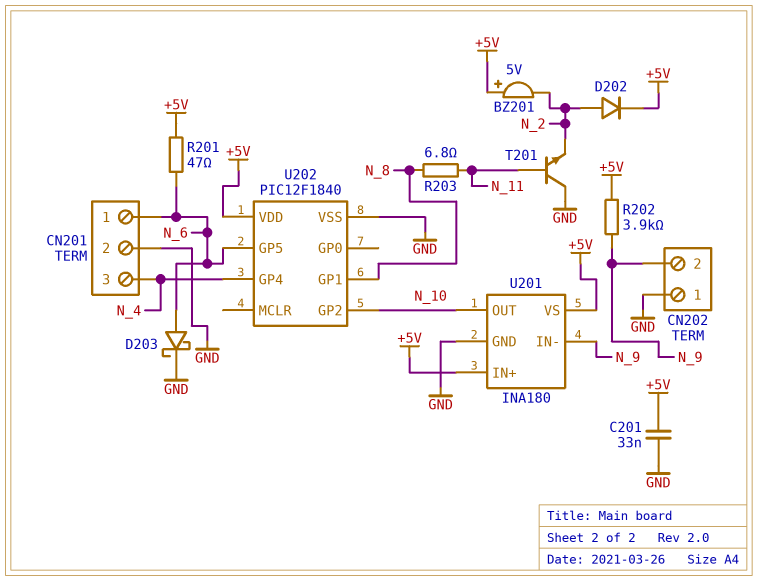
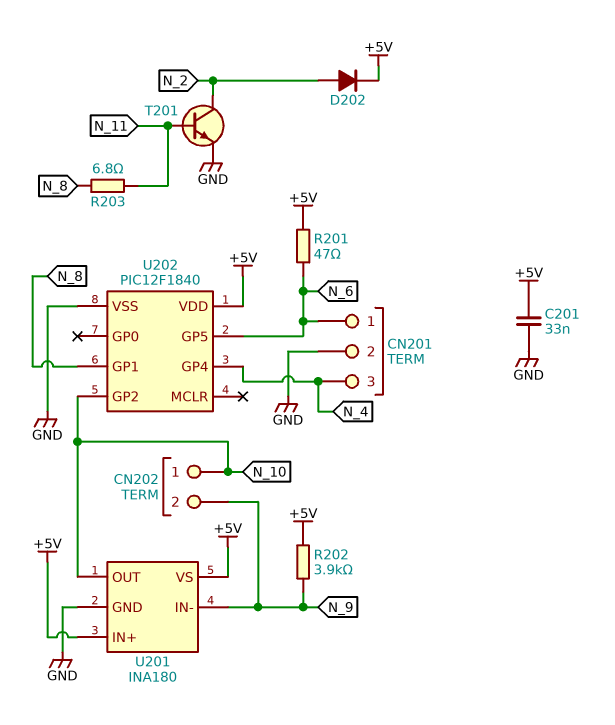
BZ201: buzzer 5V (plus +5V, minus N_2) -> none
CN202 pin 1: GND -> N_10
D203: schottky (A N_6, K GND) -> none
T201: NPN (B N_11, C GND, E N_2) -> NPN (B N_11, C N_2, E GND)

